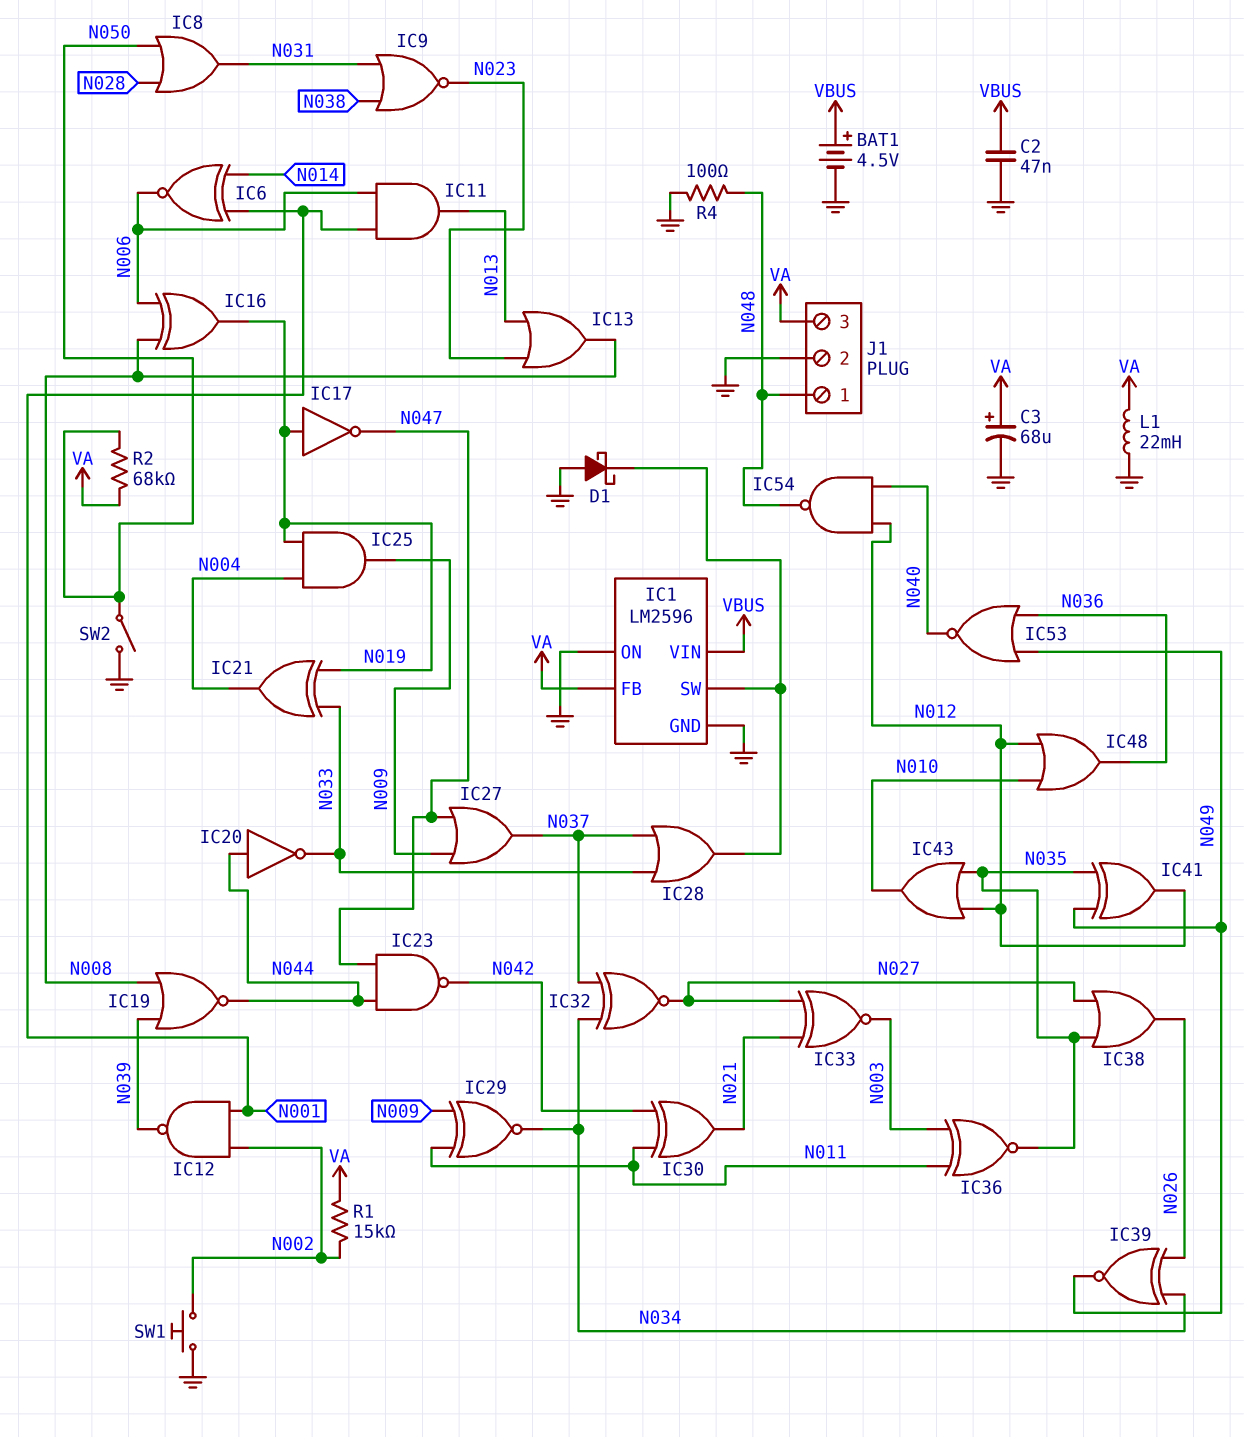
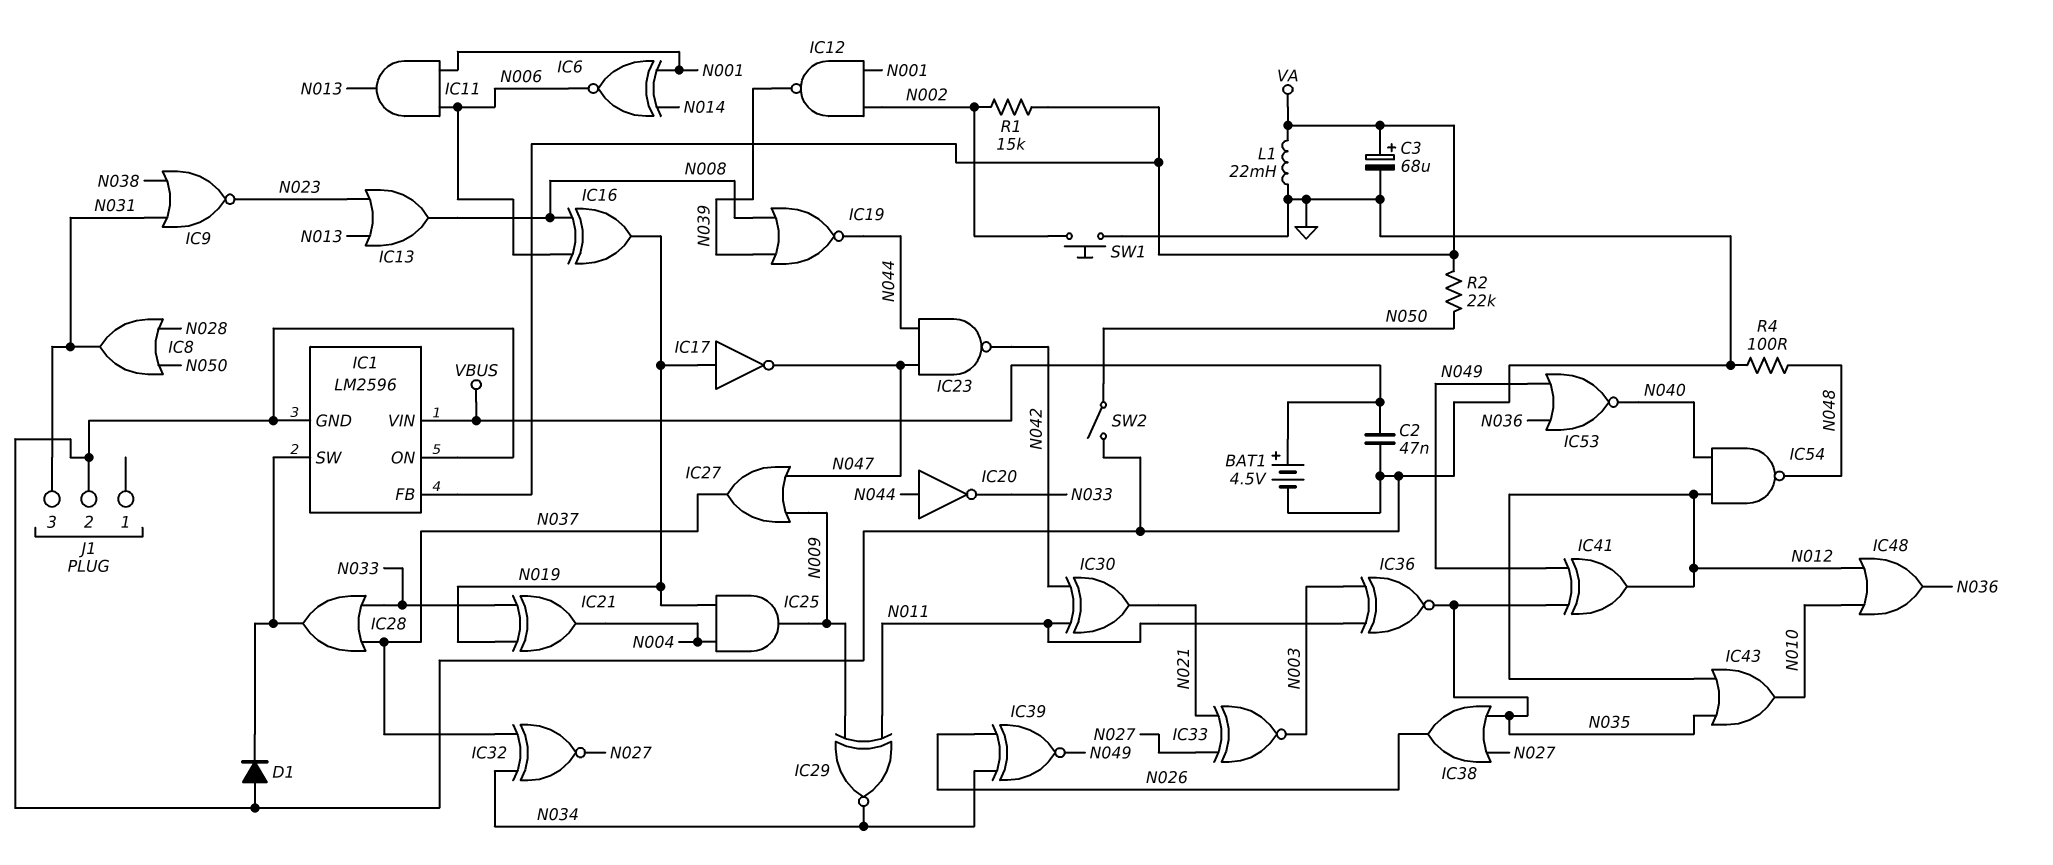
D1: schottky (A GND, K IC1/SW) -> diode (A GND, K IC1/SW)
J1 pin 1: N048 -> none
J1 pin 3: VA -> N031
R2: 68k (N050, VA) -> 22k (N050, VA)

